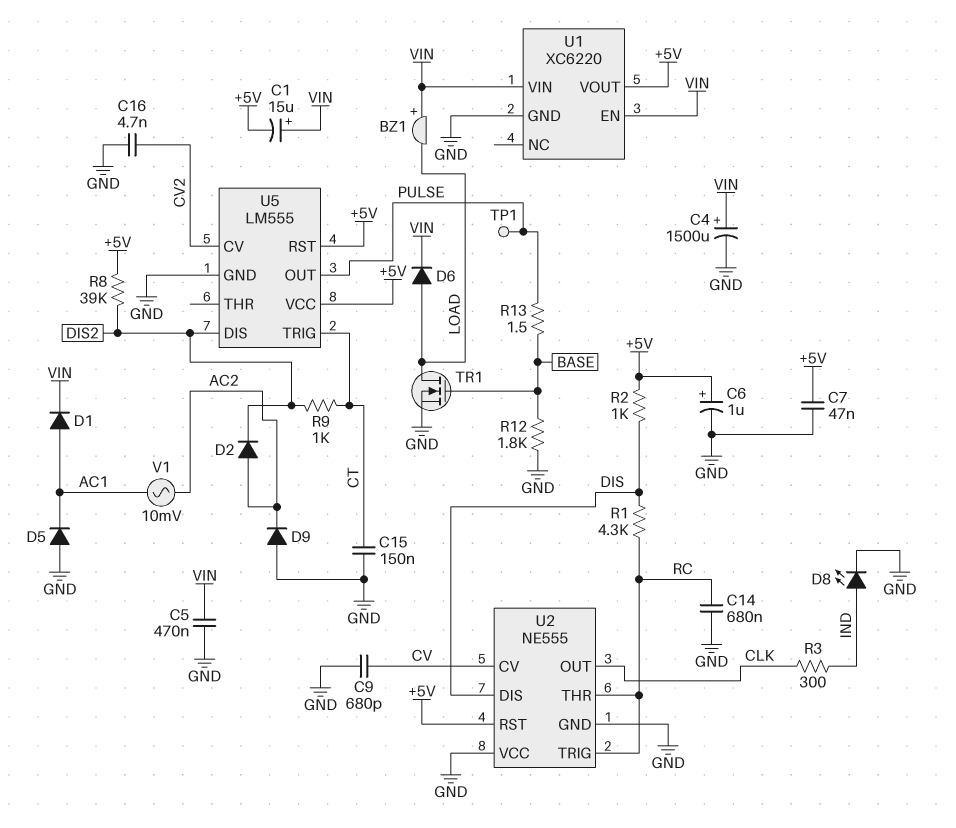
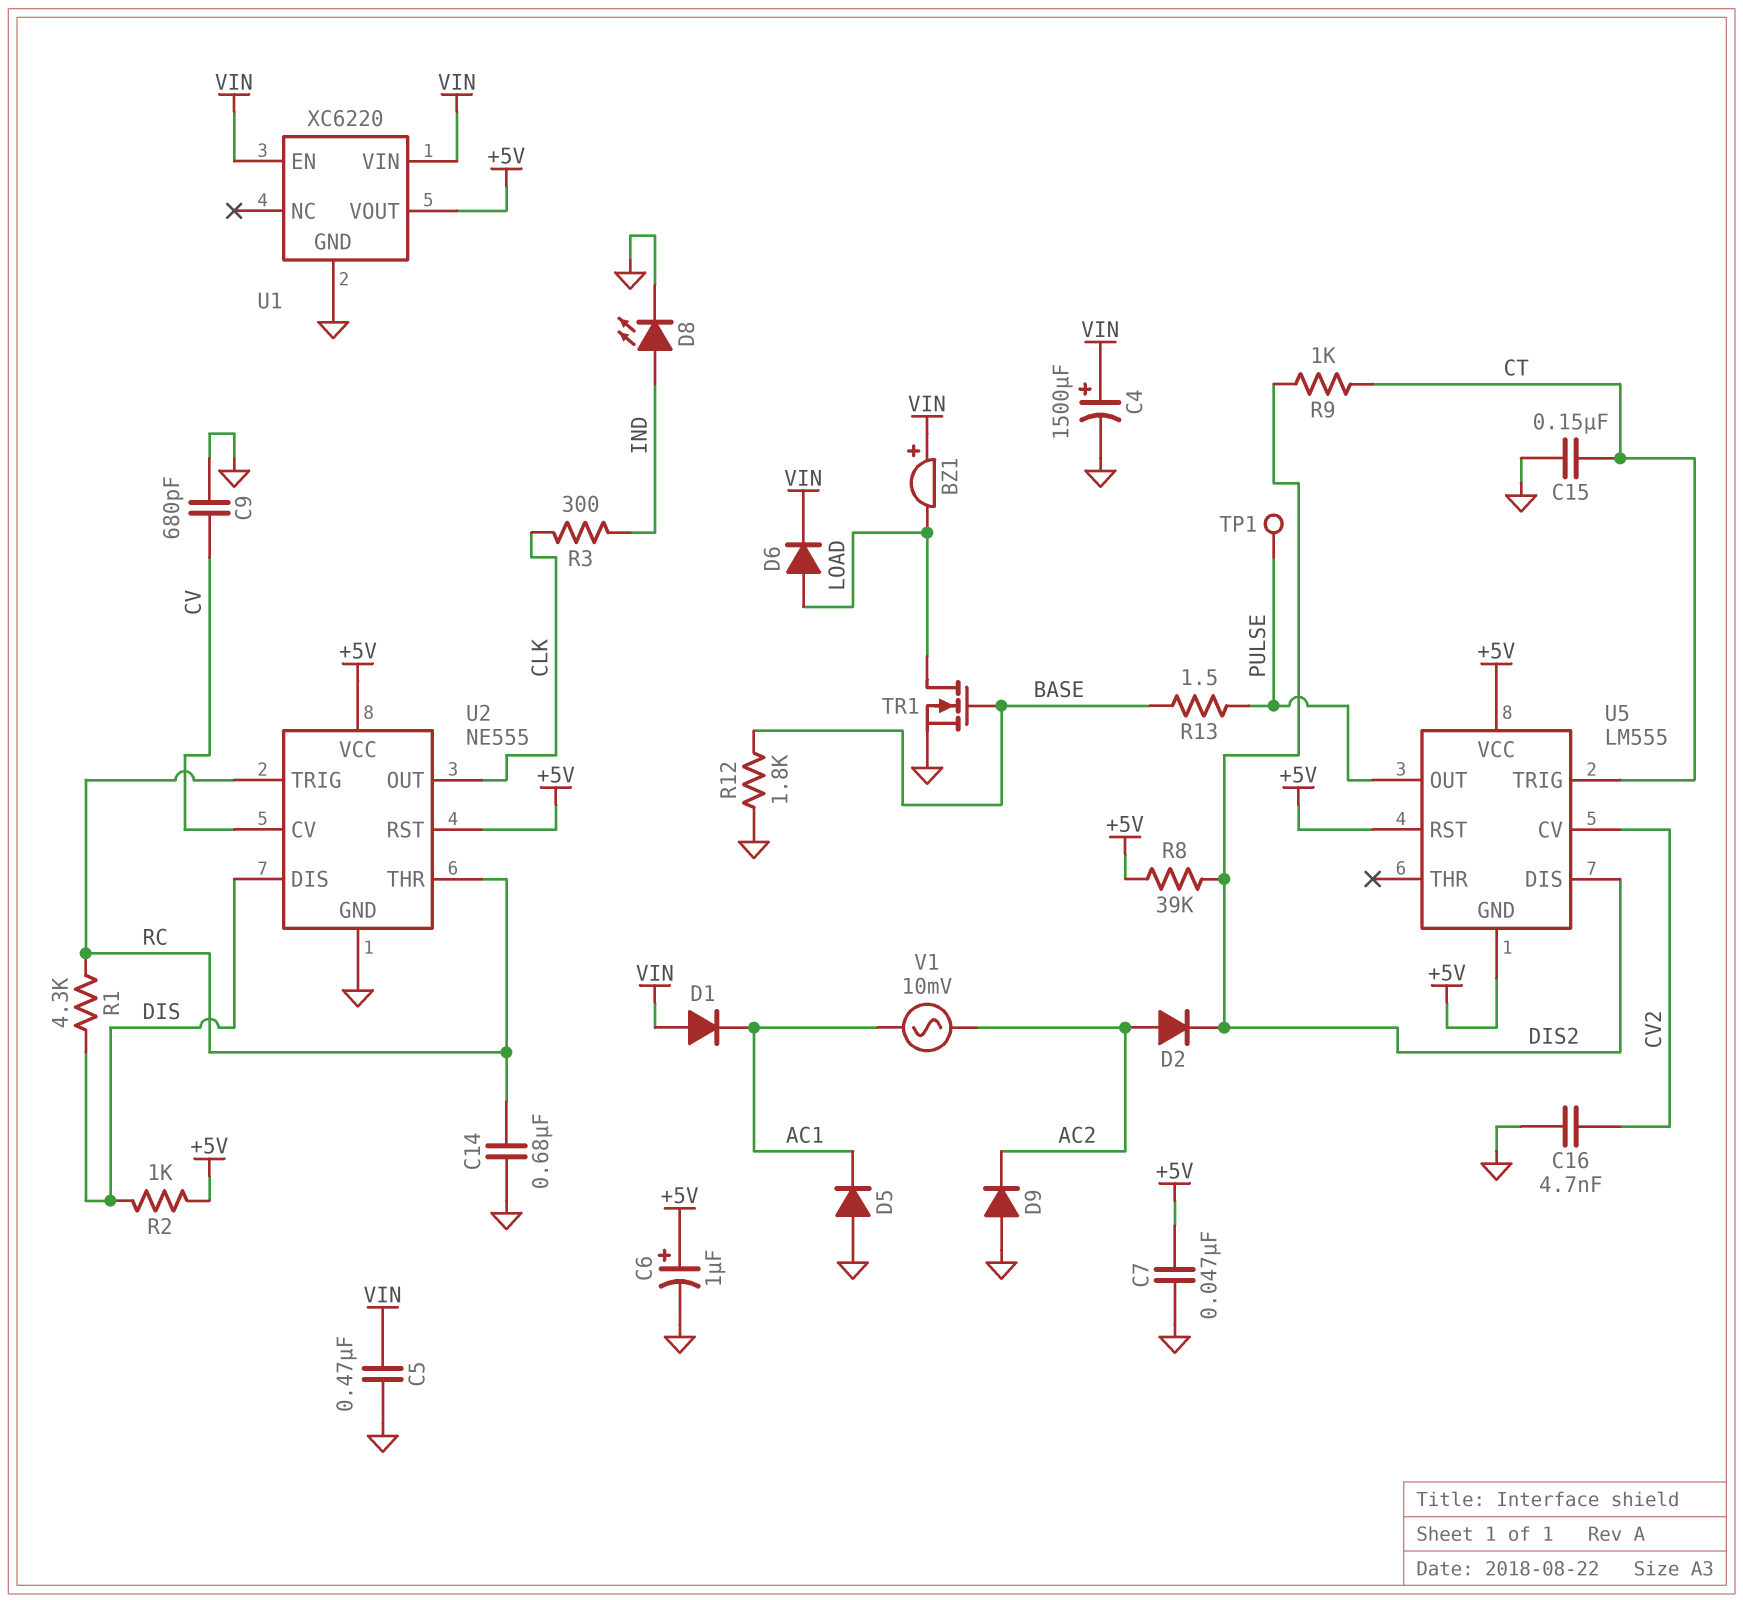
C1: 15uF (plus VIN, minus +5V) -> none
D1: diode (A AC1, K VIN) -> diode (A VIN, K AC1)
U2 pin VCC: GND -> +5V
U5 pin GND: GND -> +5V

